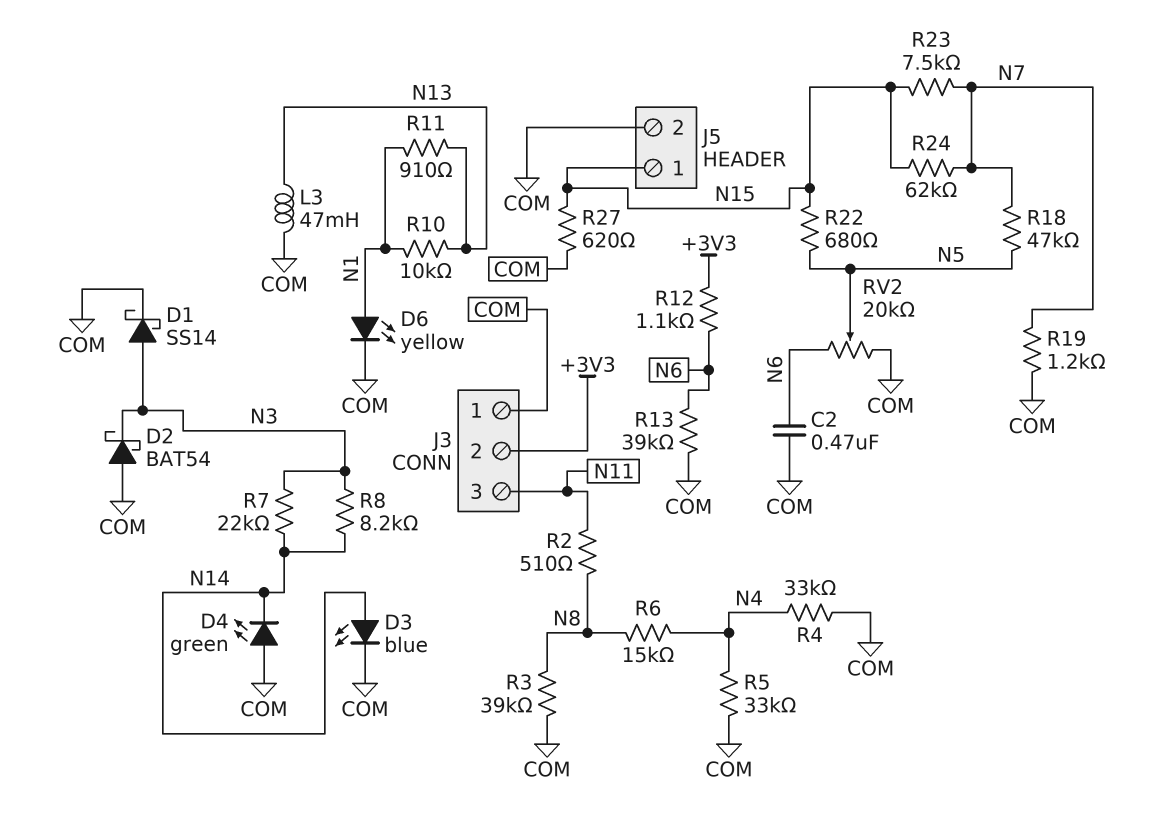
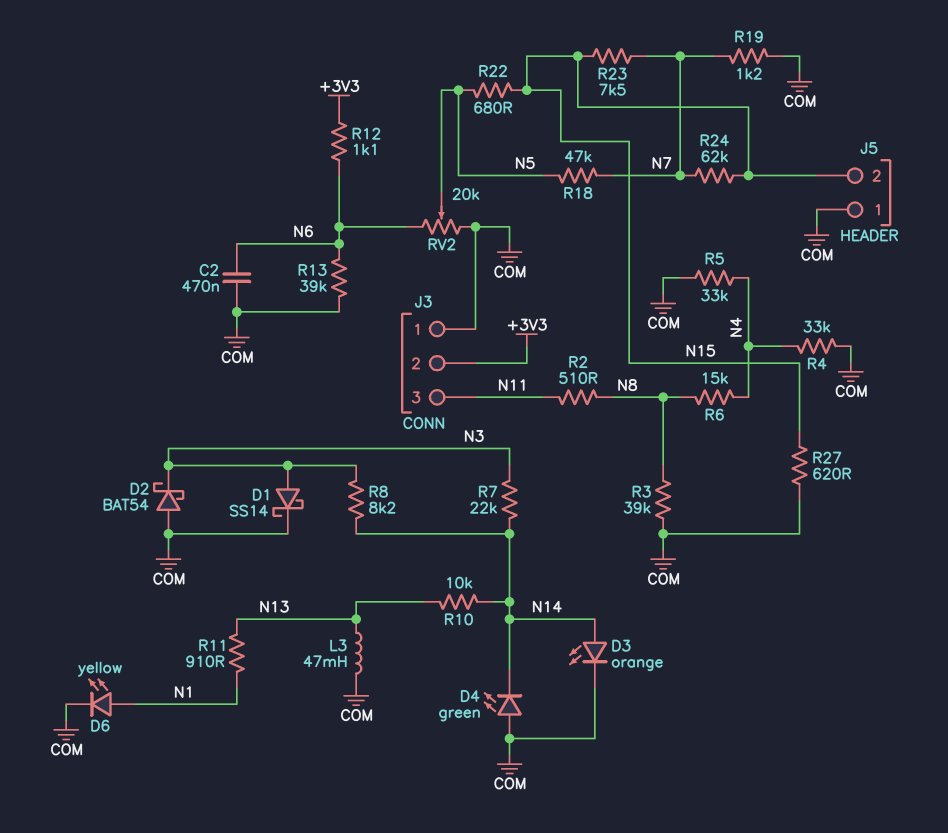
D3: LED blue (A N14, K COM) -> LED orange (A N14, K COM)
J5 pin 1: N15 -> COM
J5 pin 2: COM -> N15
R10: 10k (N1, N13) -> 10k (N13, N14)

